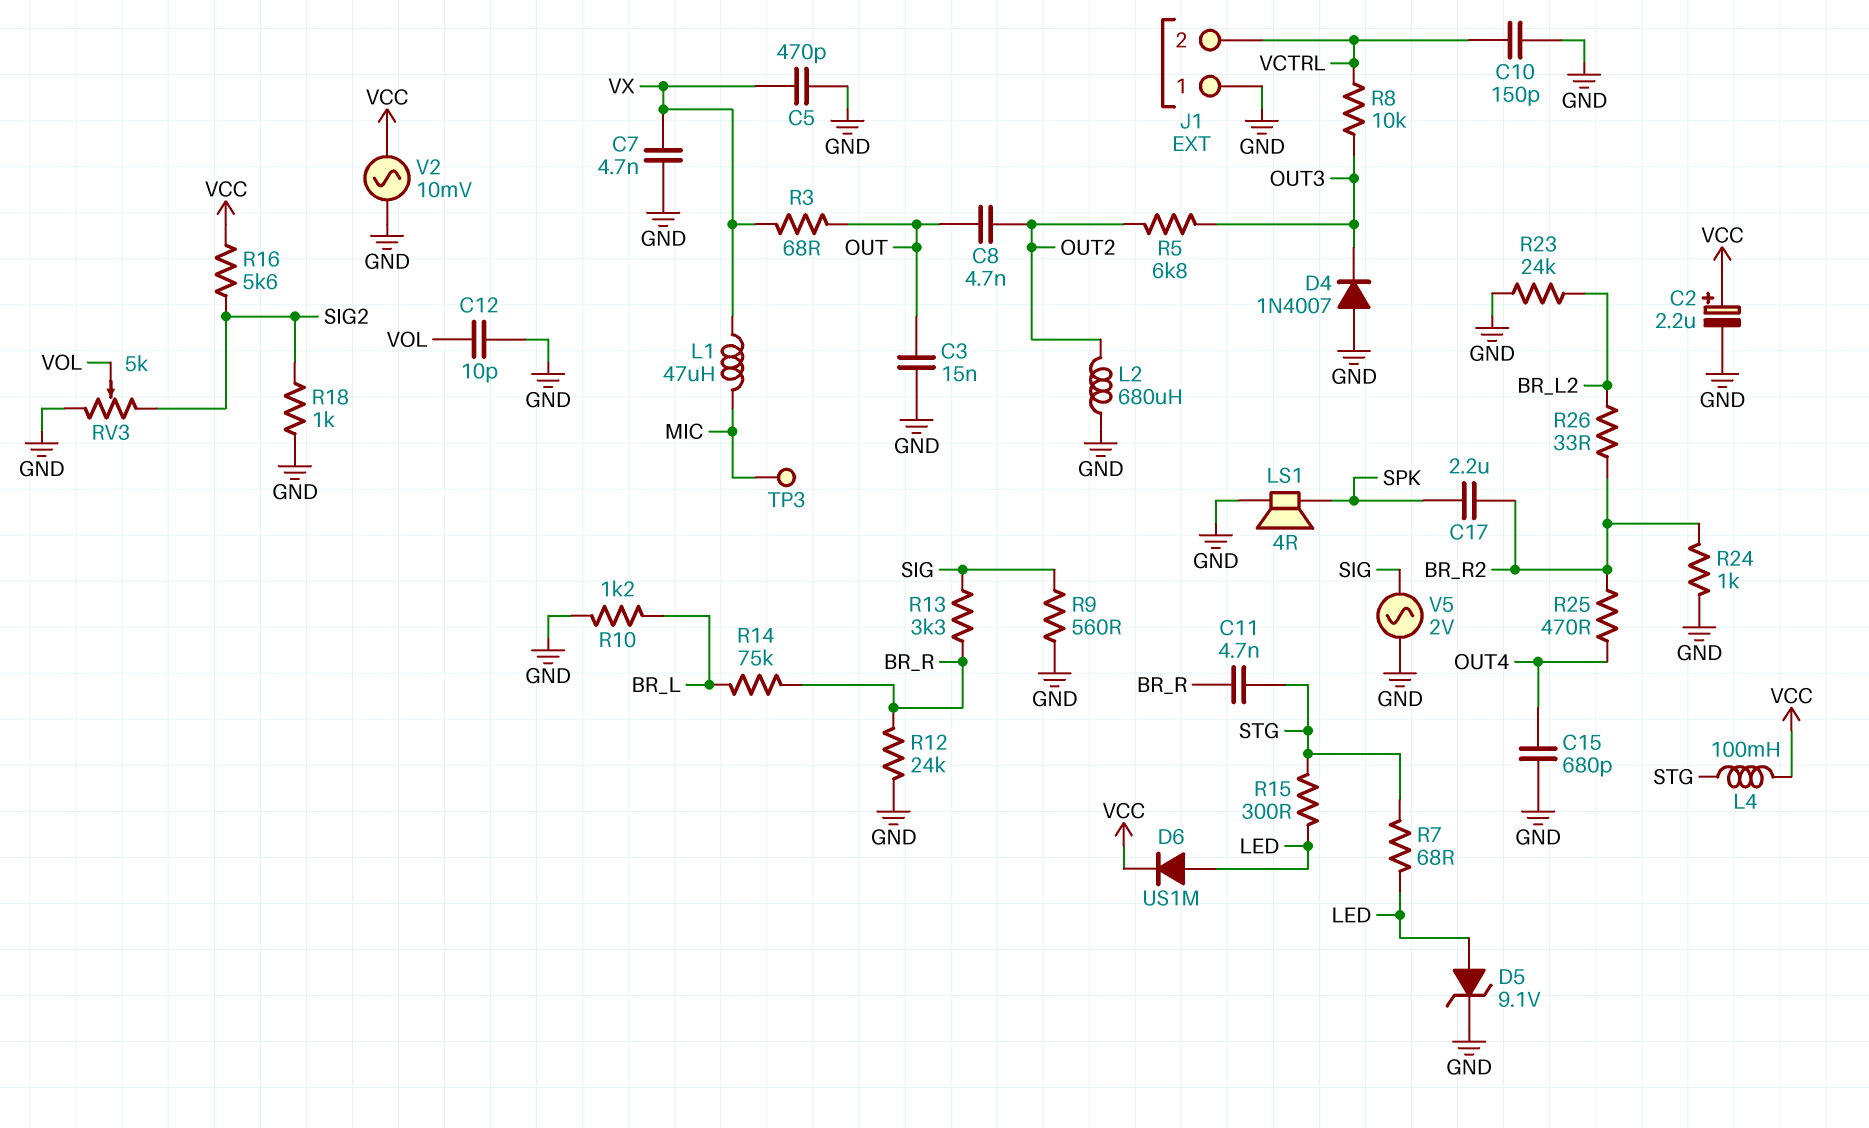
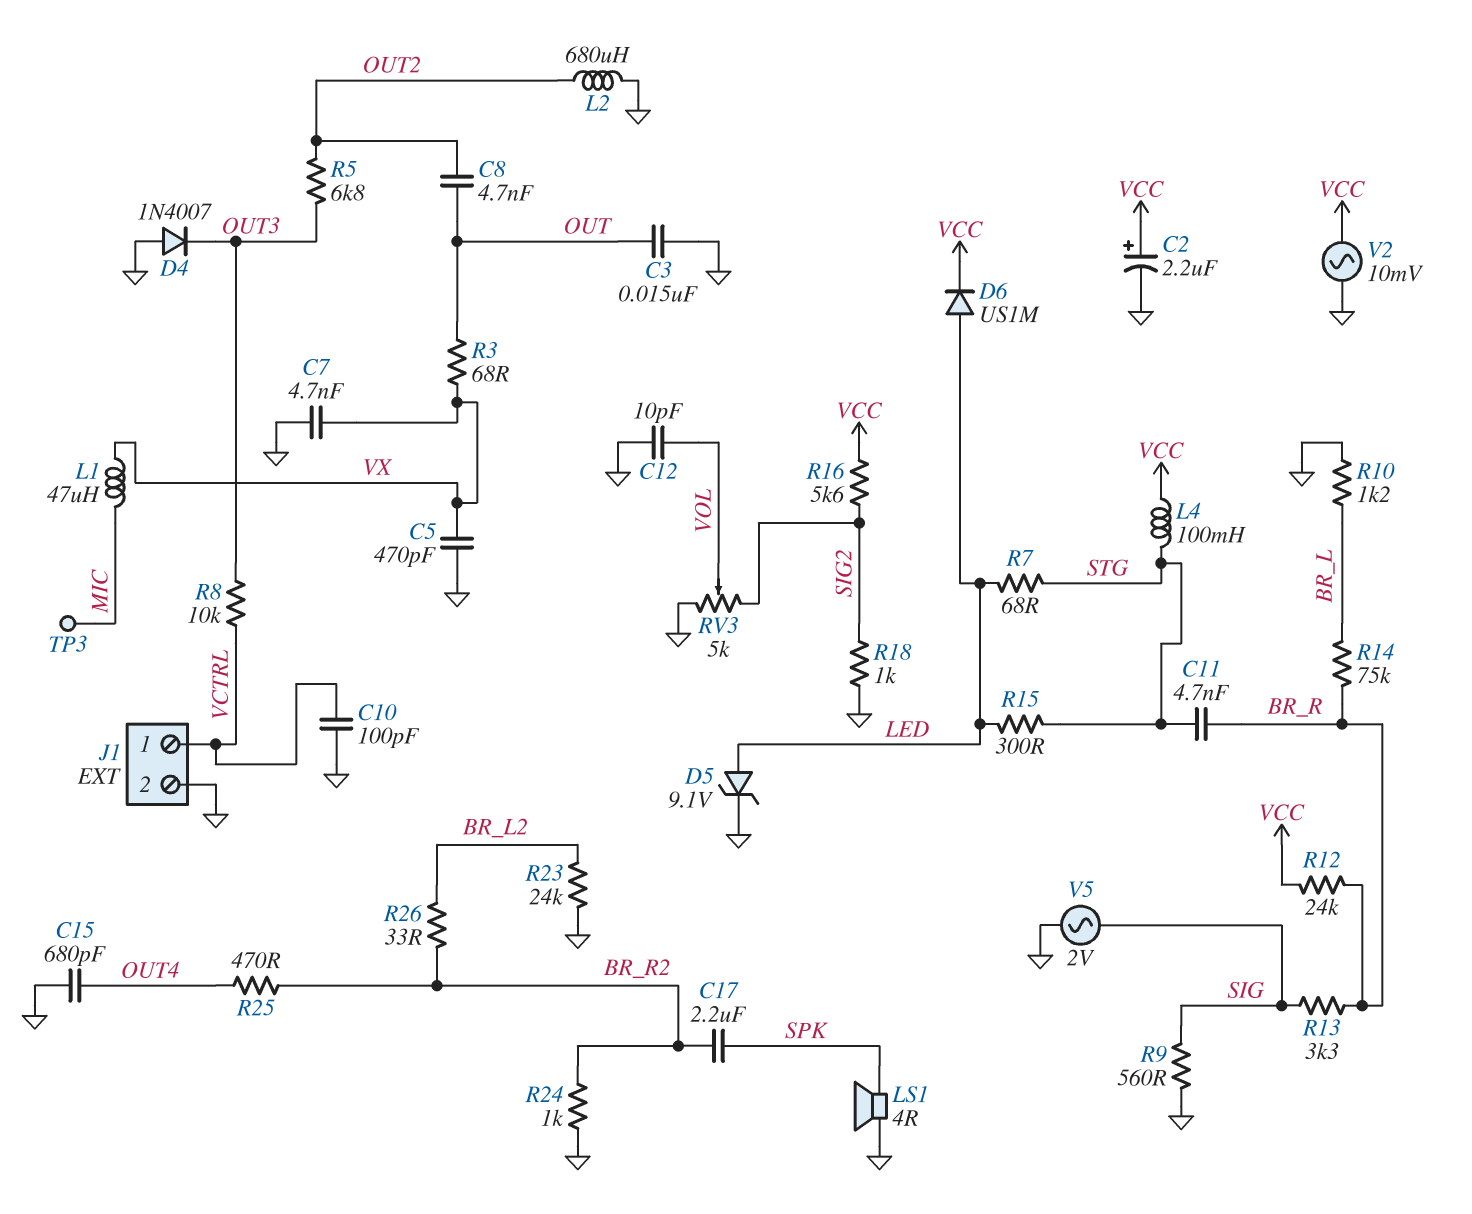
C10: 150pF (GND, VCTRL) -> 100pF (GND, VCTRL)
J1 pin 1: GND -> VCTRL
J1 pin 2: VCTRL -> GND
R12: 24k (BR_R, GND) -> 24k (BR_R, VCC)

